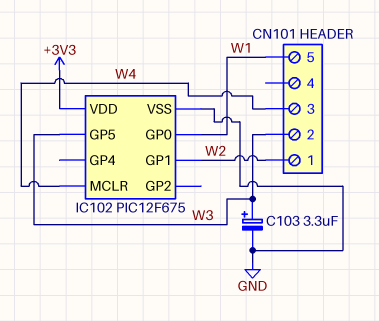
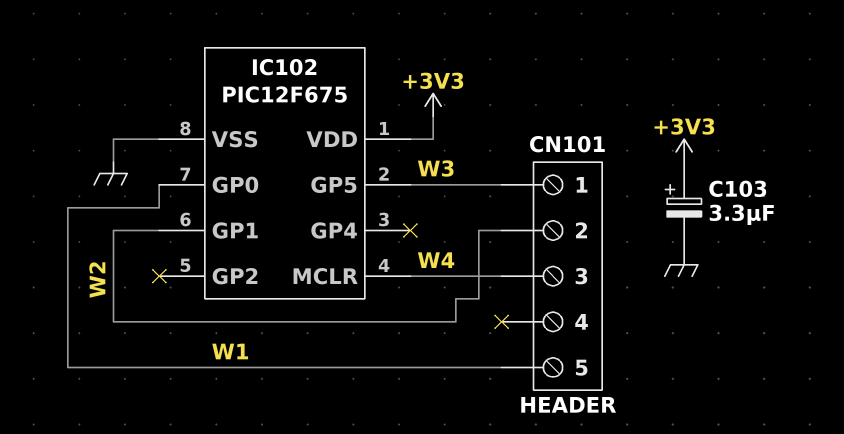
C103: 3.3uF (plus W3, minus GND) -> 3.3uF (plus +3V3, minus GND)
CN101 pin 1: W2 -> W3
CN101 pin 2: W3 -> W2

